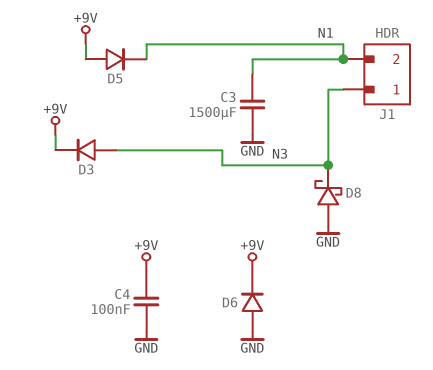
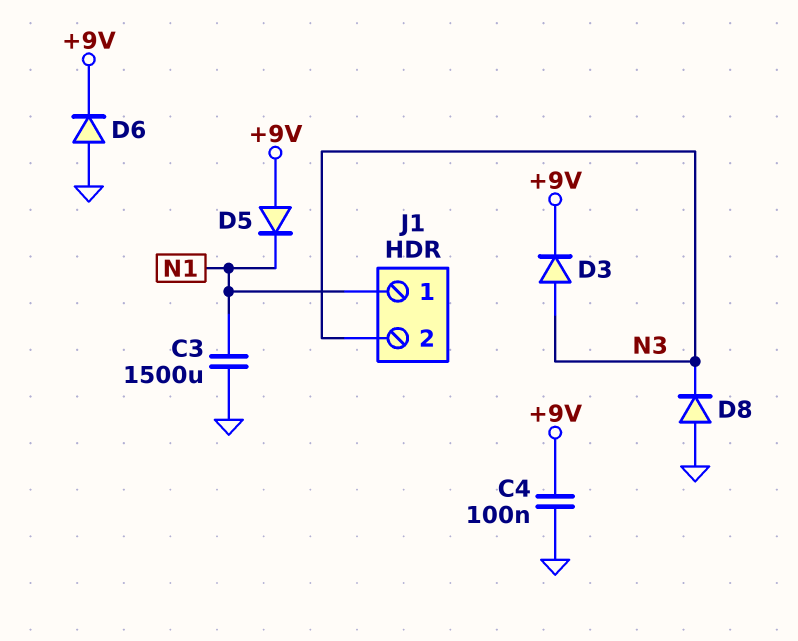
D8: schottky (A GND, K N3) -> diode (A GND, K N3)
J1 pin 1: N3 -> N1
J1 pin 2: N1 -> N3

